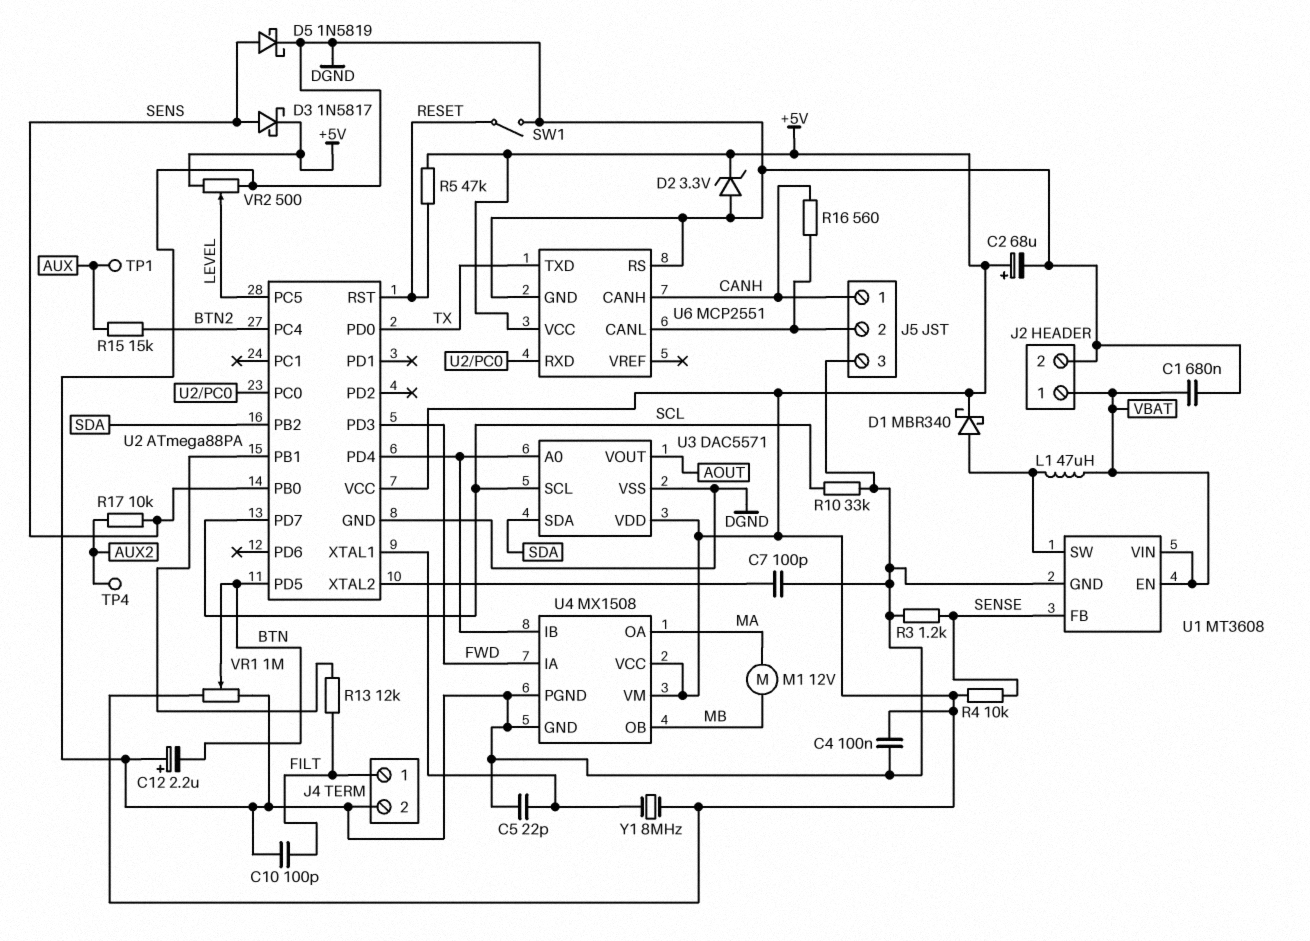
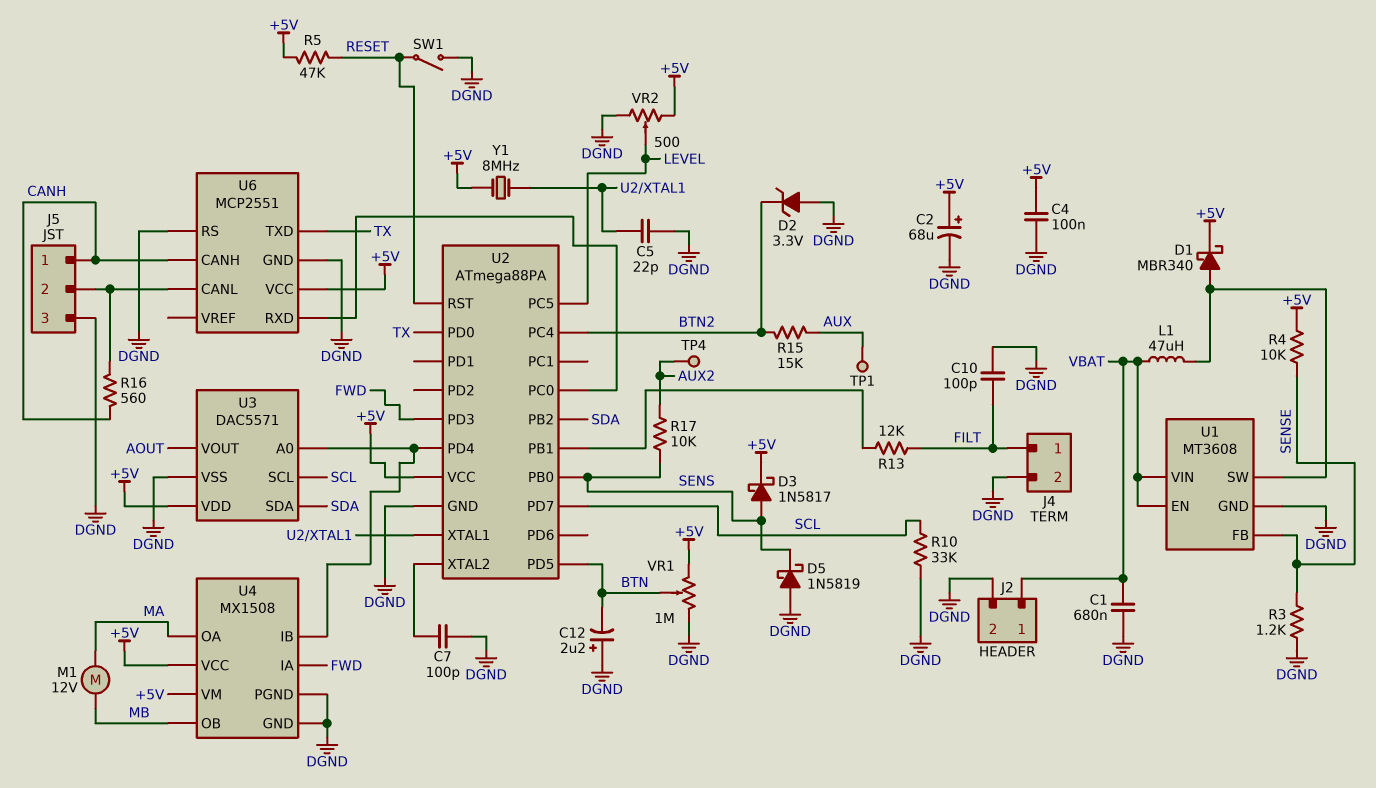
D2: zener 3.3V (A DGND, K +5V) -> zener 3.3V (A DGND, K BTN2)
D5: schottky 1N5819 (A SENS, K DGND) -> schottky 1N5819 (A DGND, K SENS)

